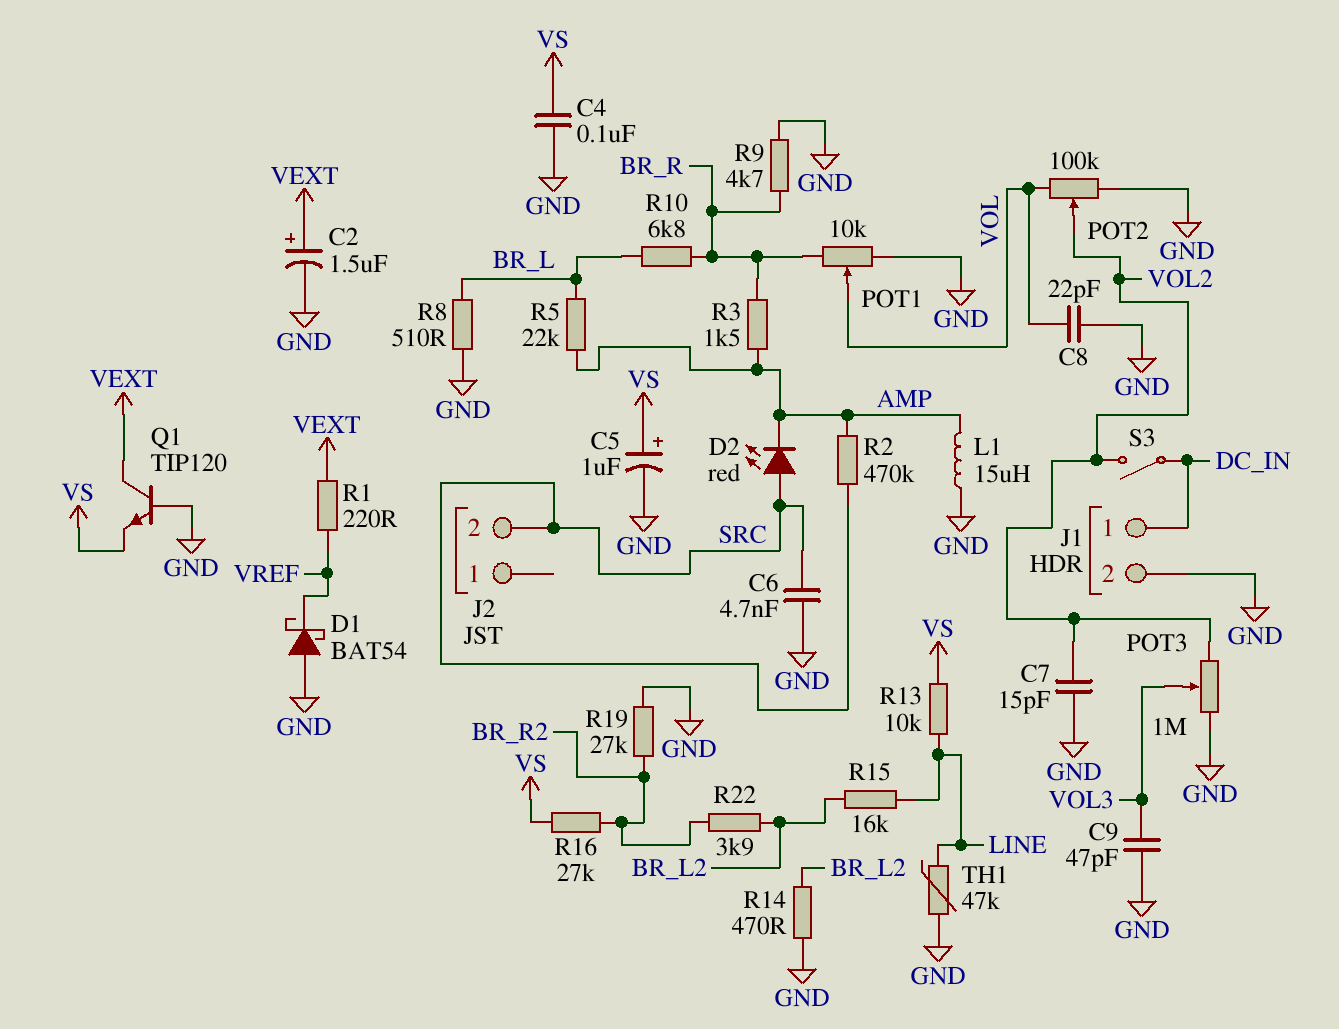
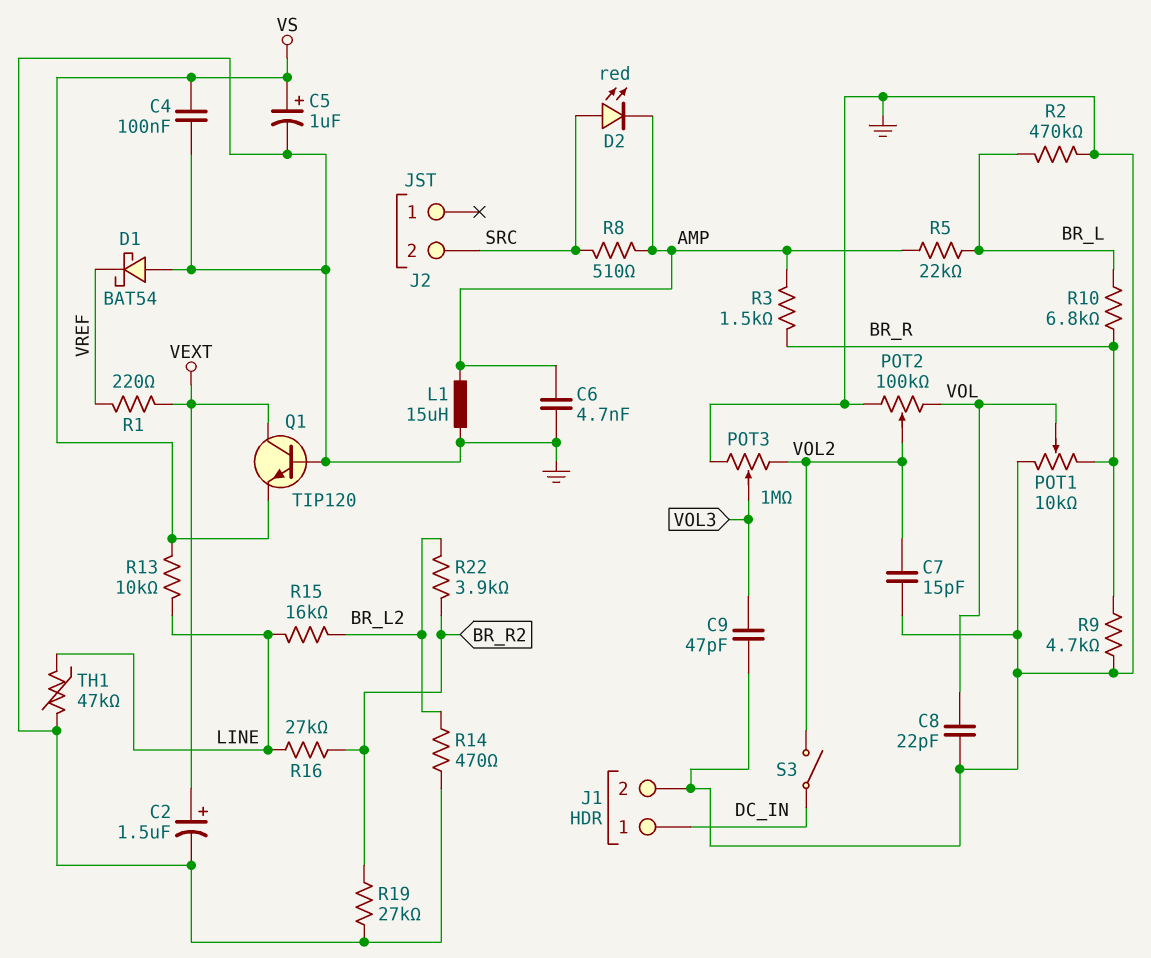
C6: 4.7nF (GND, SRC) -> 4.7nF (AMP, GND)
R2: 470k (AMP, SRC) -> 470k (BR_L, GND)
R8: 510 (BR_L, GND) -> 510 (AMP, SRC)
R16: 27k (BR_R2, VS) -> 27k (BR_R2, LINE)

